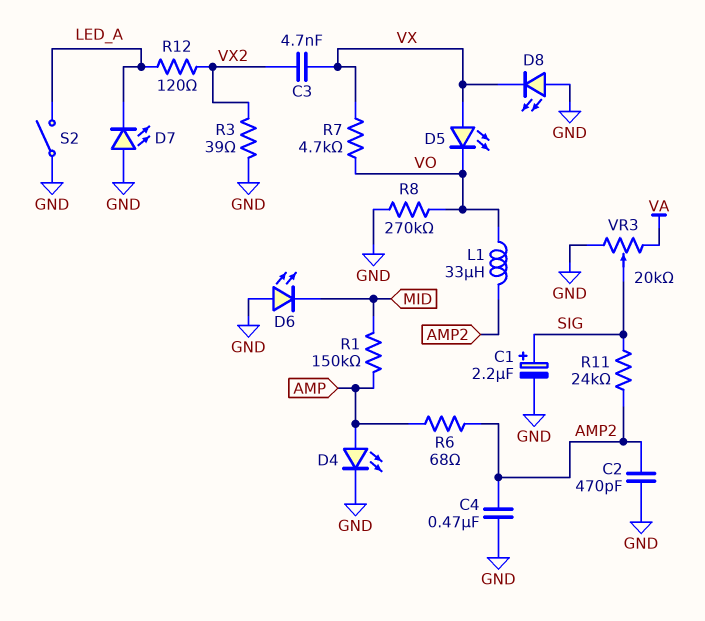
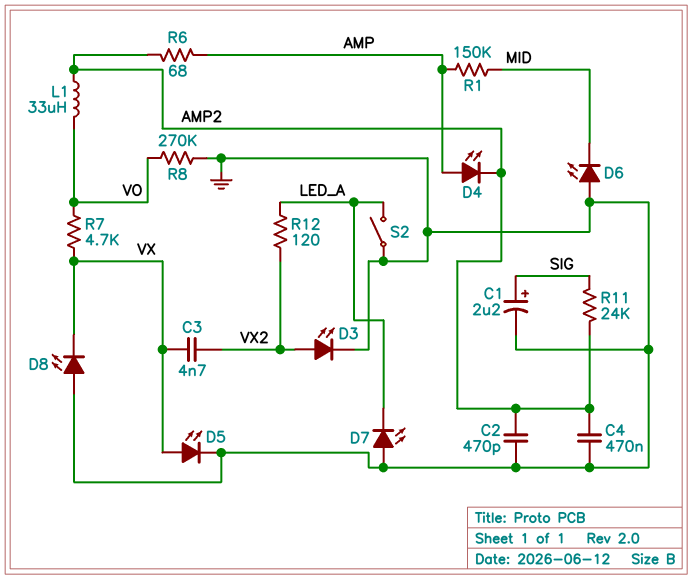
D3: none -> LED (A VX2, K GND)
D4: LED (A AMP, K GND) -> LED (A AMP, K AMP2)
D5: LED (A VX, K VO) -> LED (A VX, K GND)
R3: 39 (GND, VX2) -> none
VR3: 20k (GND, VA, wiper SIG) -> none

